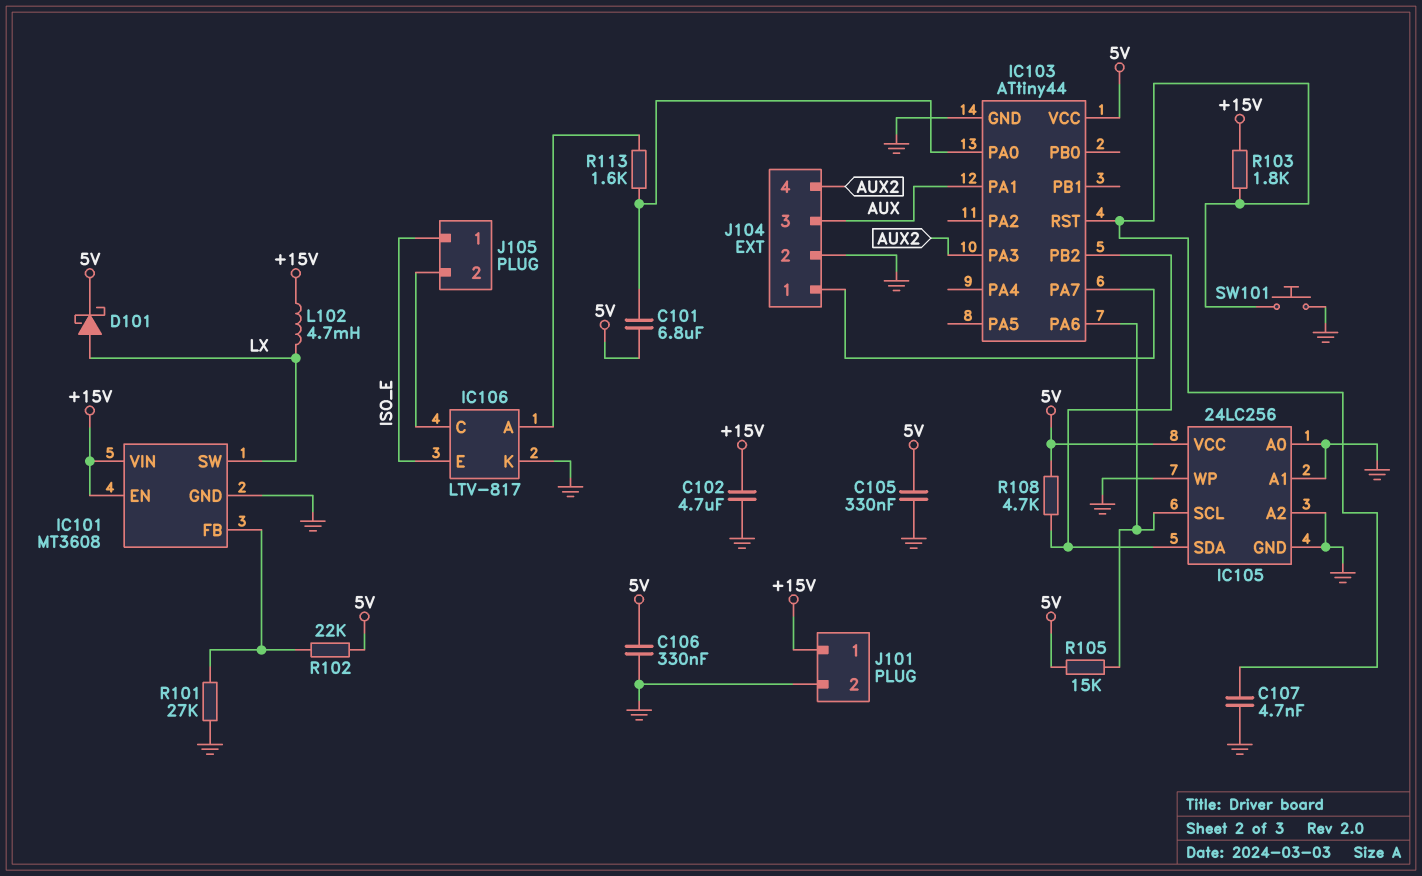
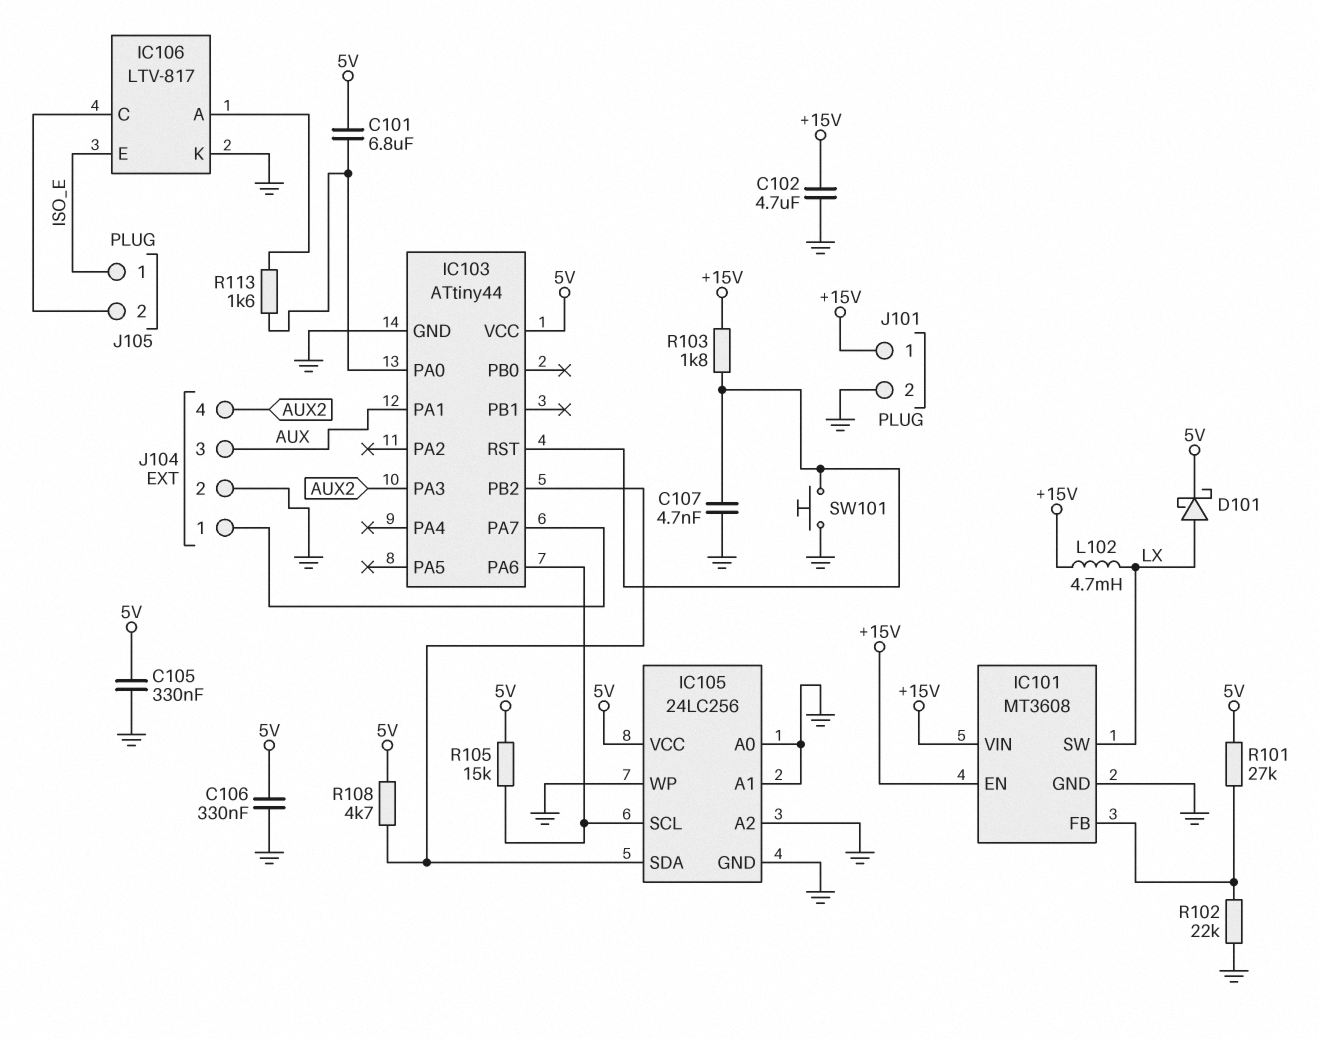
R101: 27k (GND, IC101/FB) -> 27k (5V, IC101/FB)
R102: 22k (5V, IC101/FB) -> 22k (GND, IC101/FB)

